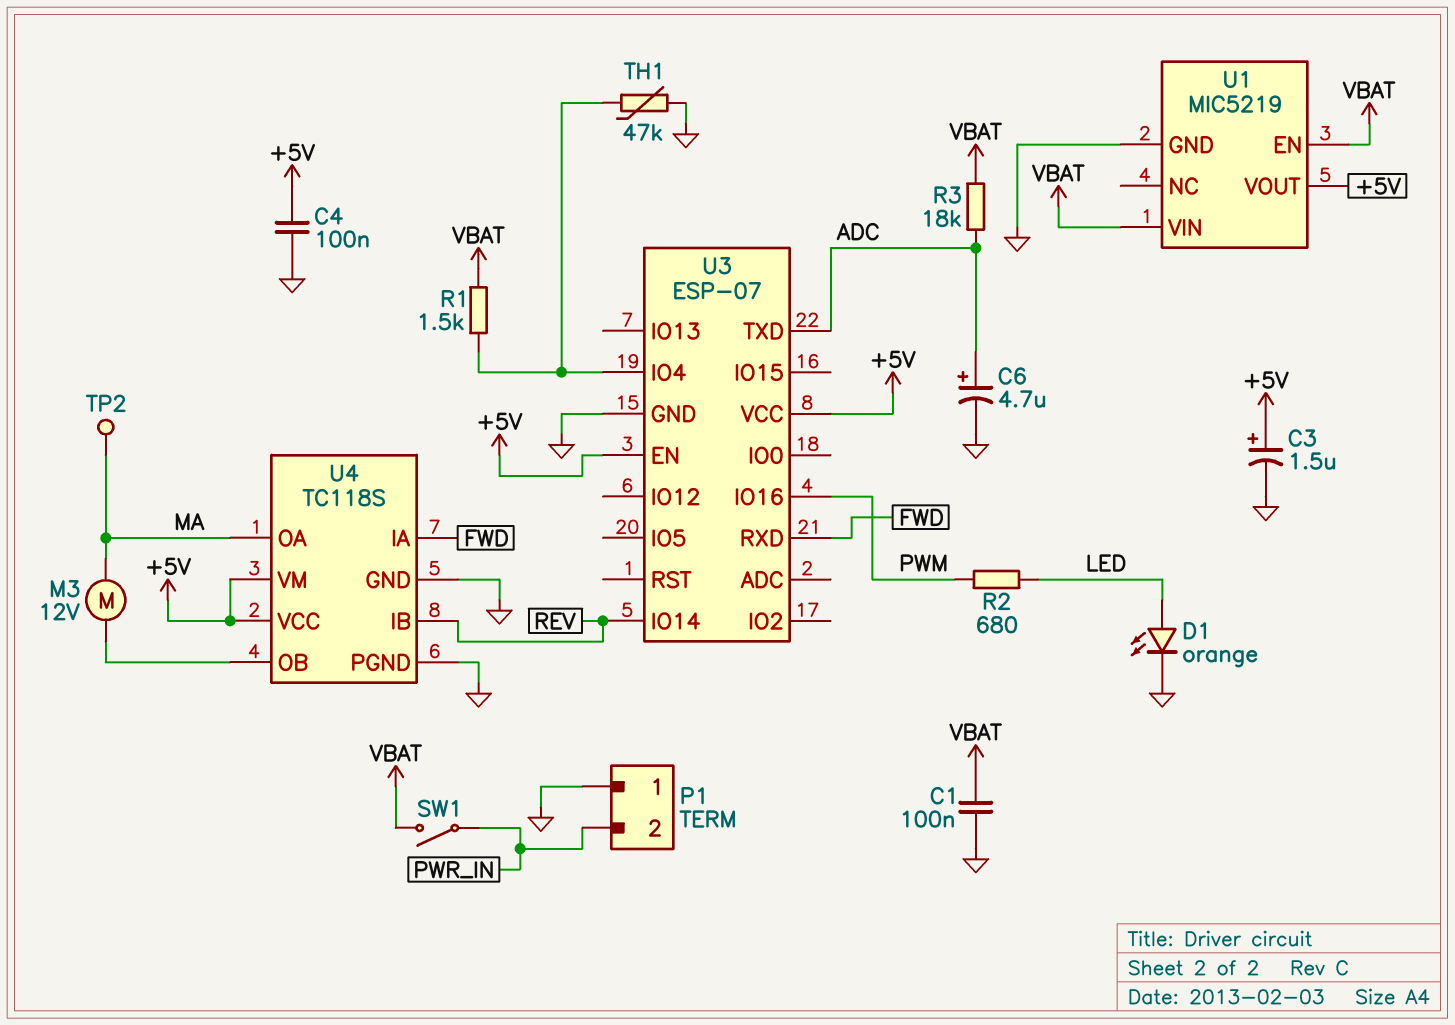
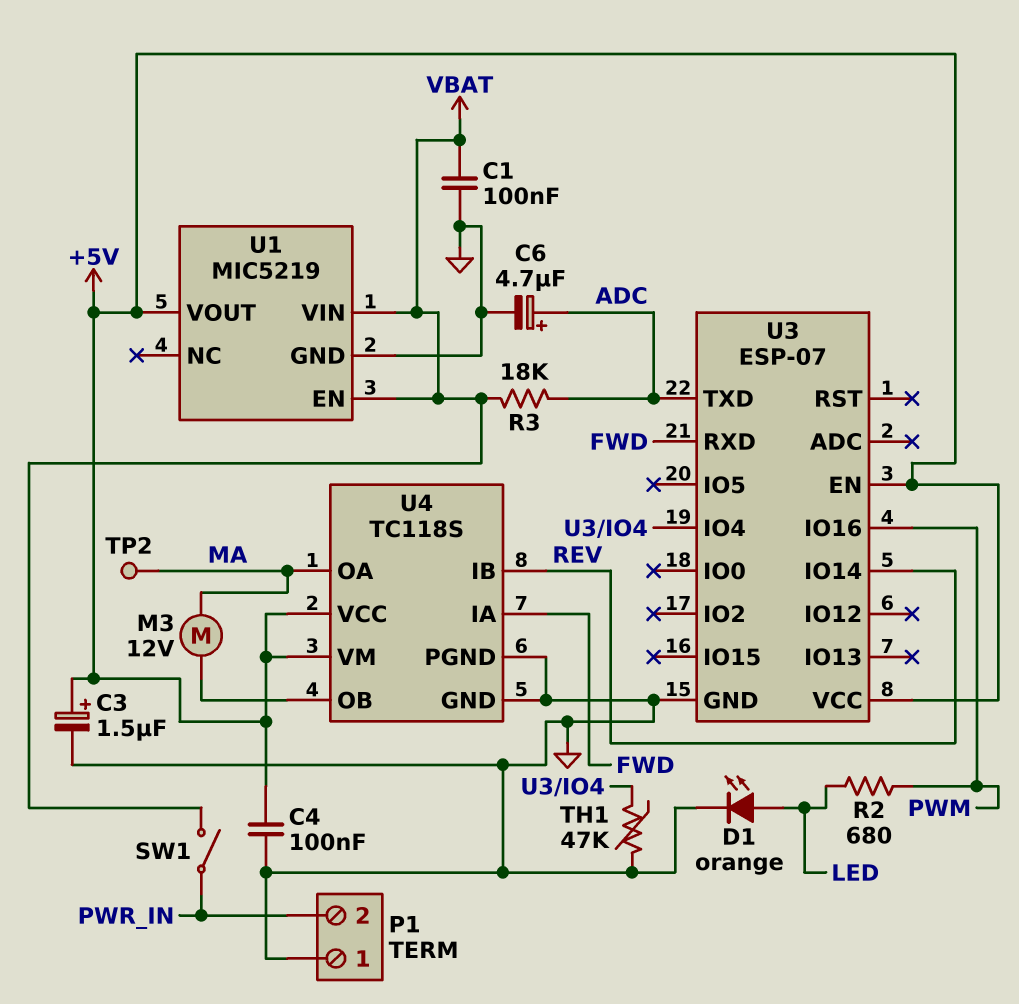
R1: 1.5k (U3/IO4, VBAT) -> none

